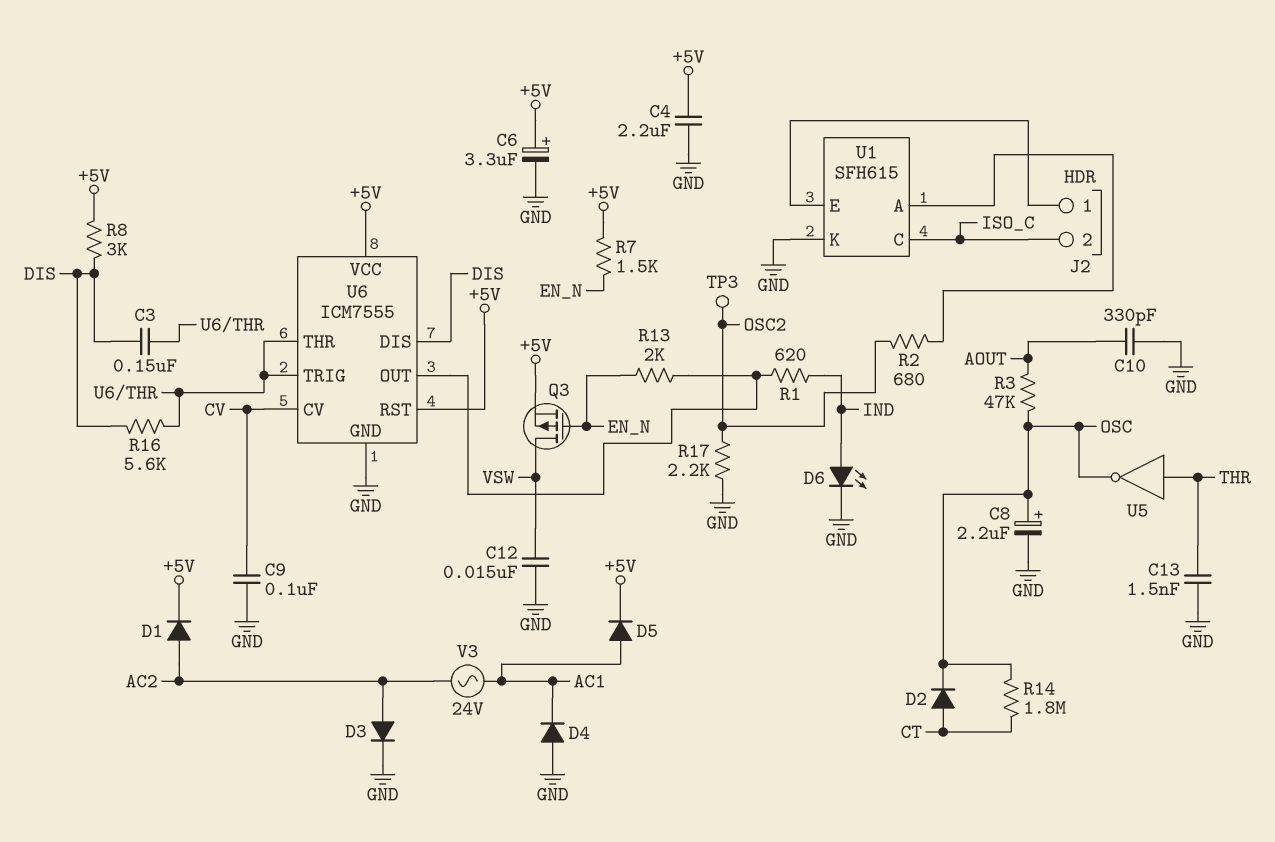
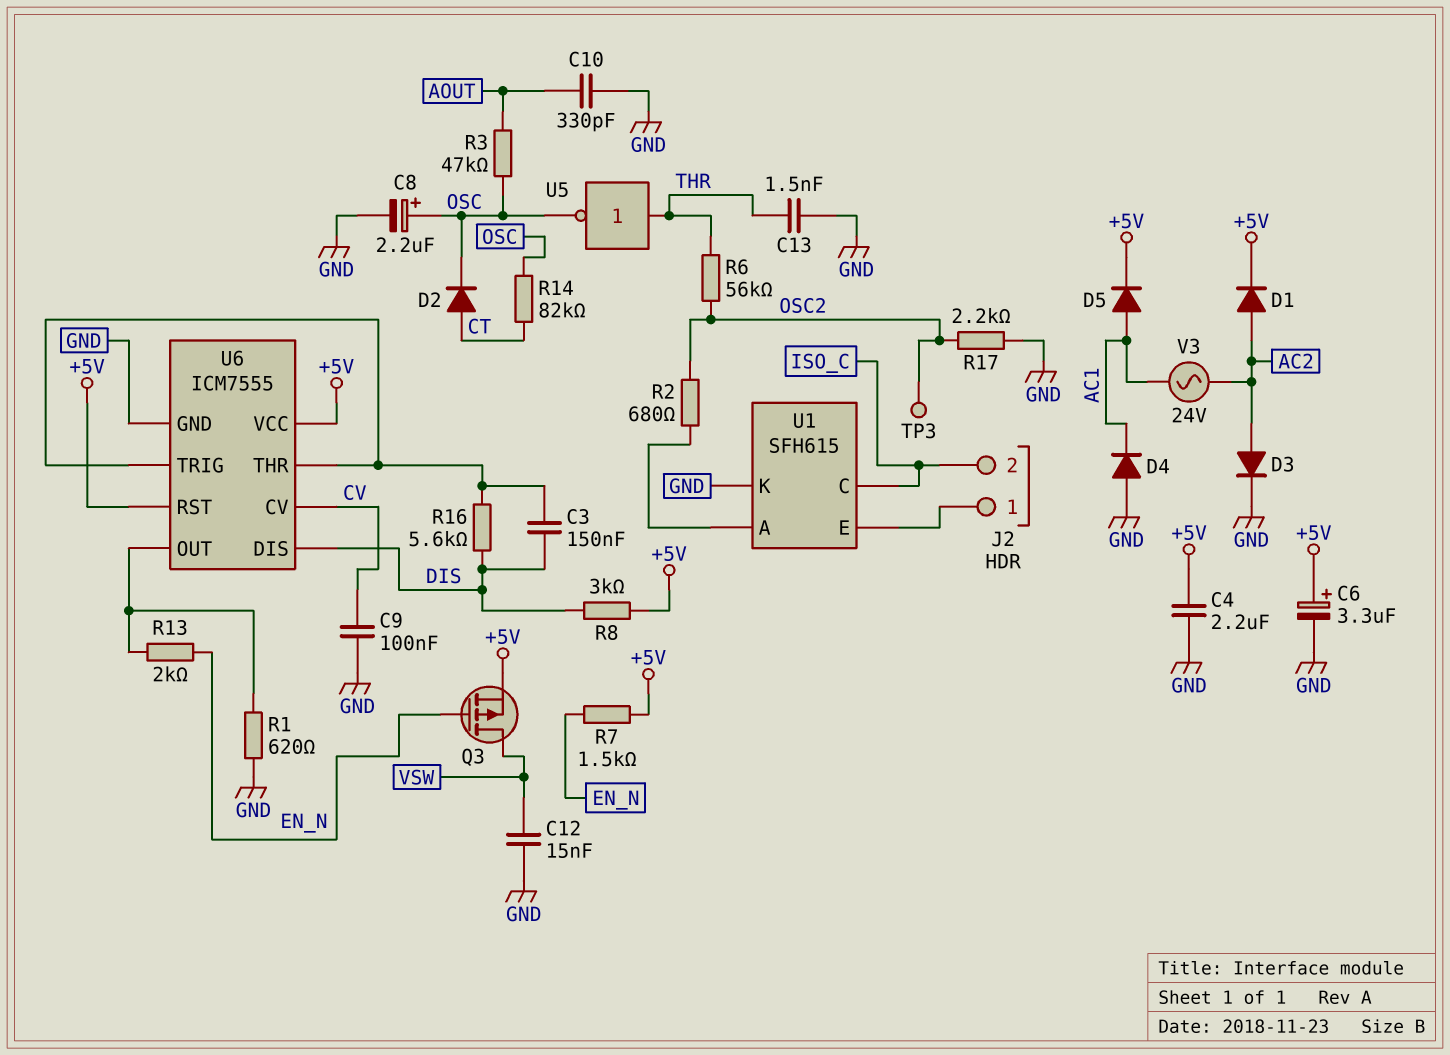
D6: LED (A IND, K GND) -> none
R1: 620 (IND, U6/OUT) -> 620 (GND, U6/OUT)
R6: none -> 56k (OSC2, THR)
R14: 1.8M (CT, OSC) -> 82k (CT, OSC)

